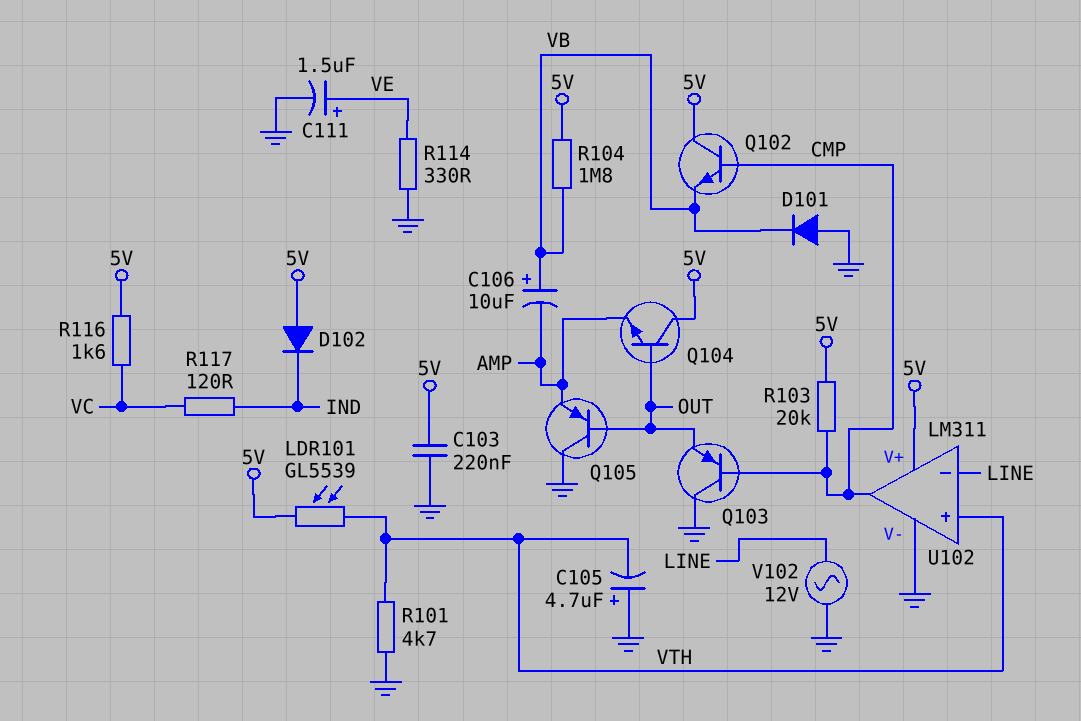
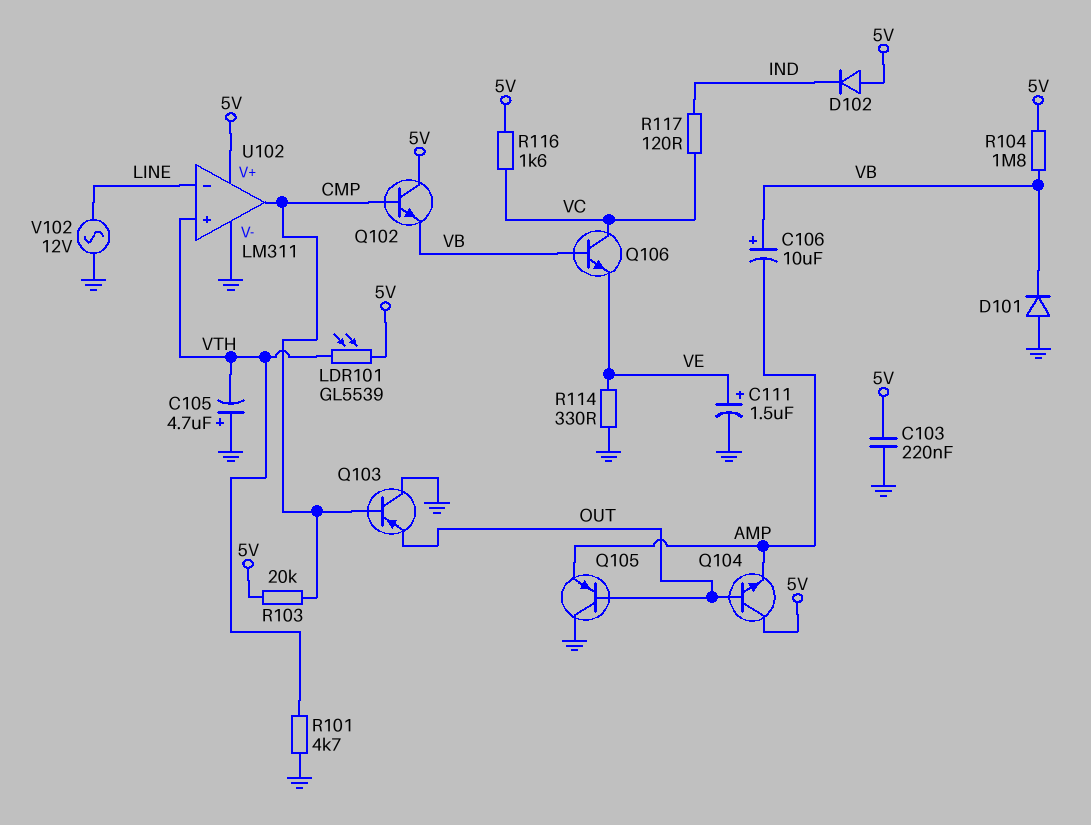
Q106: none -> NPN (B VB, C VC, E VE)

